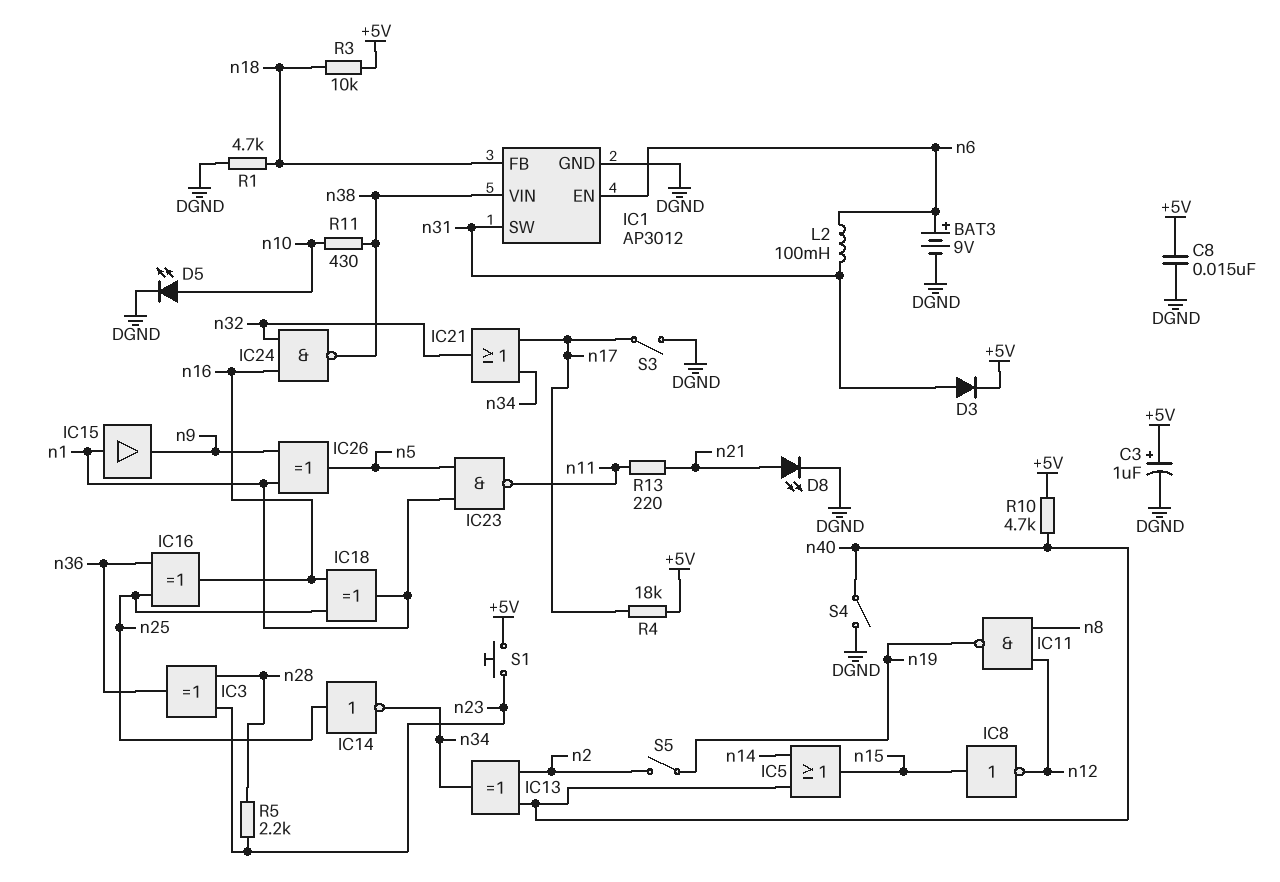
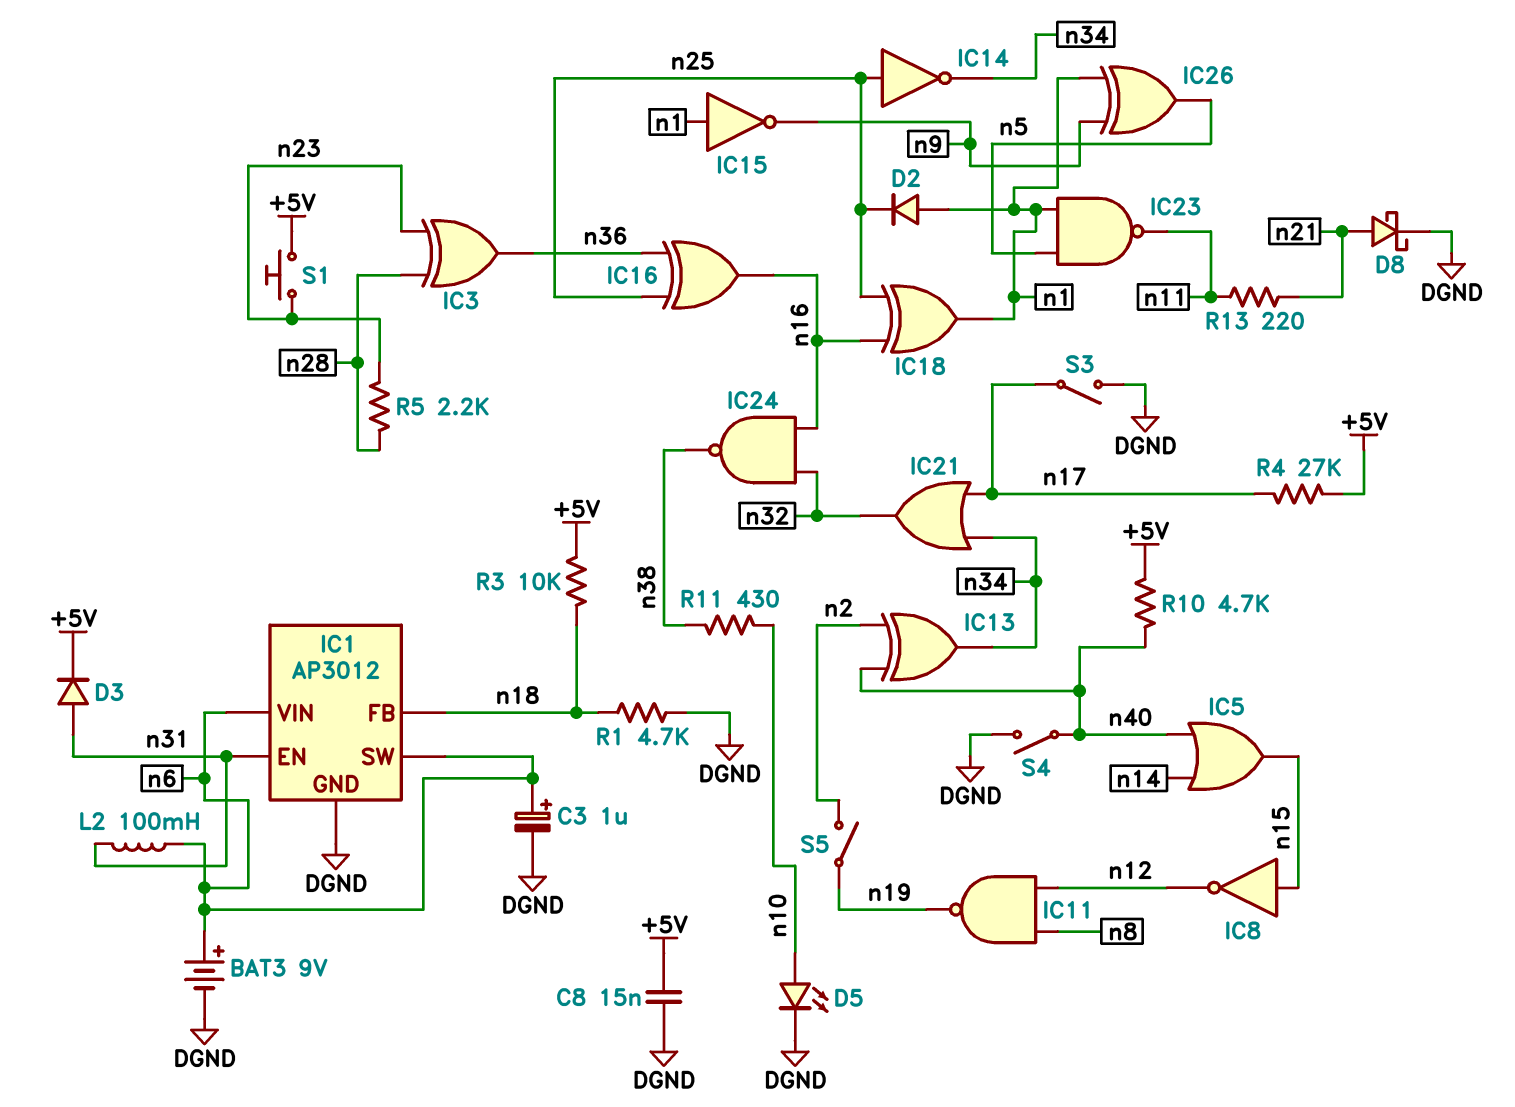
C3: 1uF (plus +5V, minus DGND) -> 1uF (plus n6, minus DGND)
D2: none -> diode (A n1, K n25)
D8: LED (A n21, K DGND) -> schottky (A n21, K DGND)
IC1 pin EN: n6 -> n31
IC1 pin SW: n31 -> n6
IC1 pin VIN: n38 -> n6
IC15: buffer (in n1, out n9) -> NOT (in n1, out n9)
R4: 18k (+5V, n17) -> 27k (+5V, n17)

